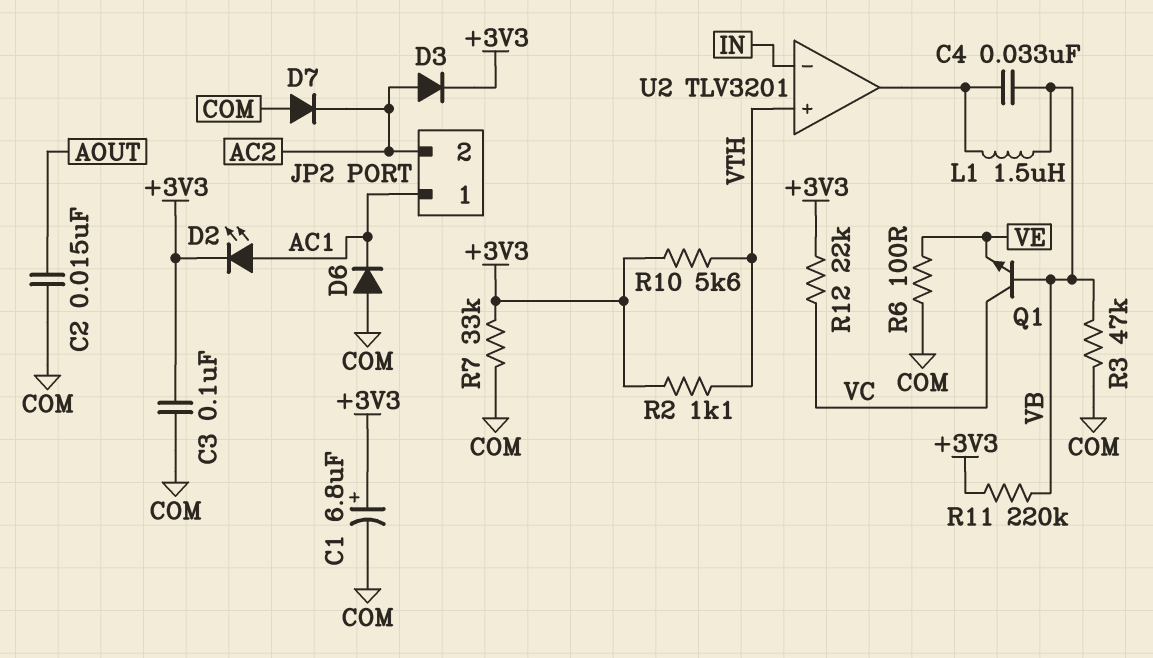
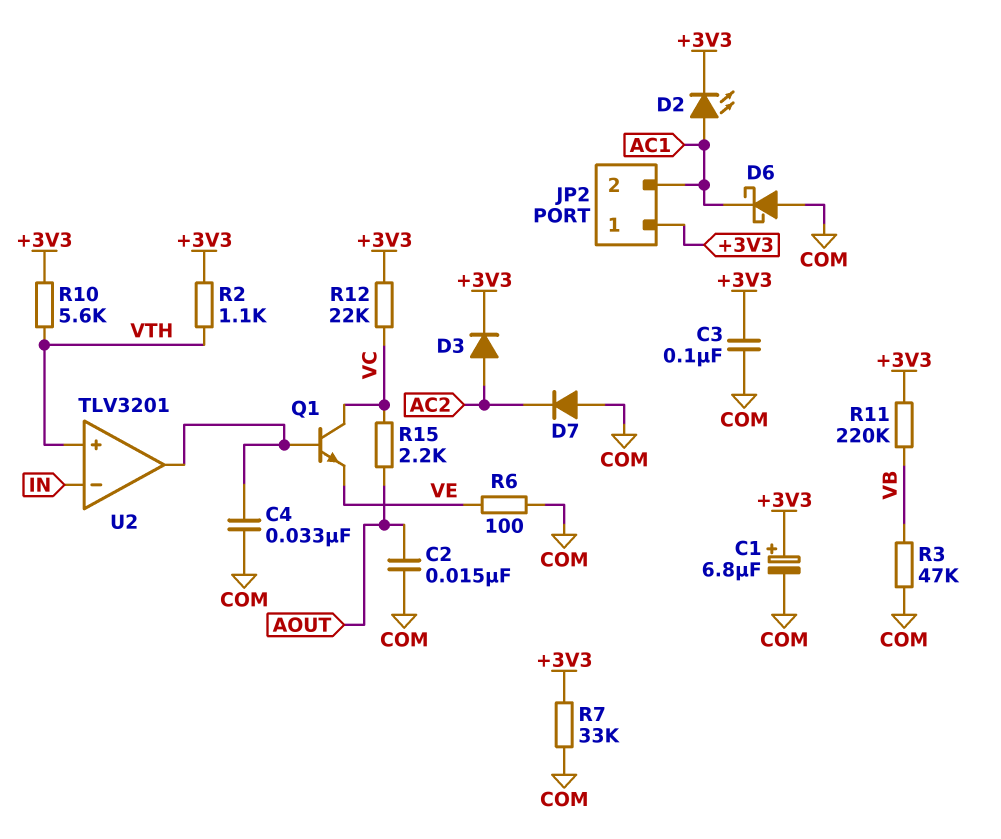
C4: 33nF (U2/out, VB) -> 33nF (COM, U2/out)
D6: diode (A COM, K AC1) -> schottky (A COM, K AC1)
JP2 pin 1: AC1 -> +3V3
JP2 pin 2: AC2 -> AC1
L1: 1.5uH (U2/out, VB) -> none
Q1: NPN (B VB, C VC, E VE) -> NPN (B U2/out, C VC, E VE)
R15: none -> 2.2k (AOUT, VC)

